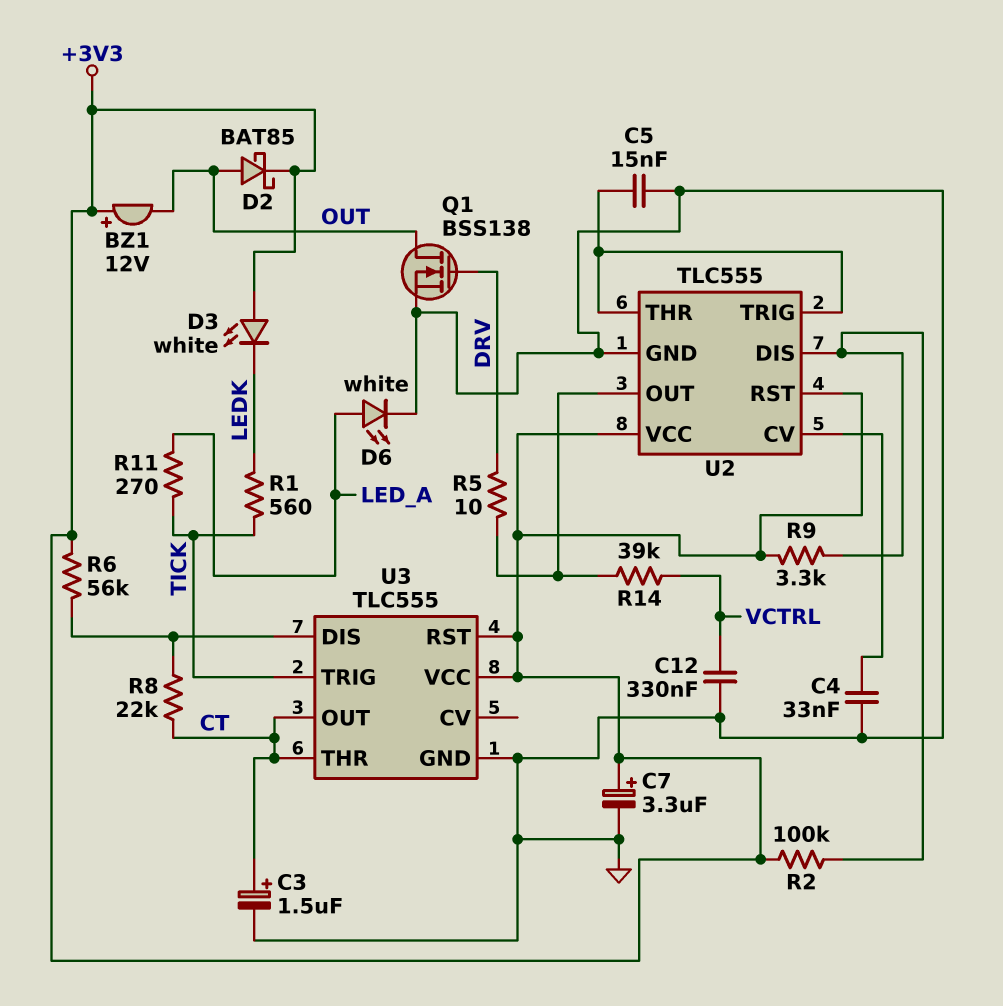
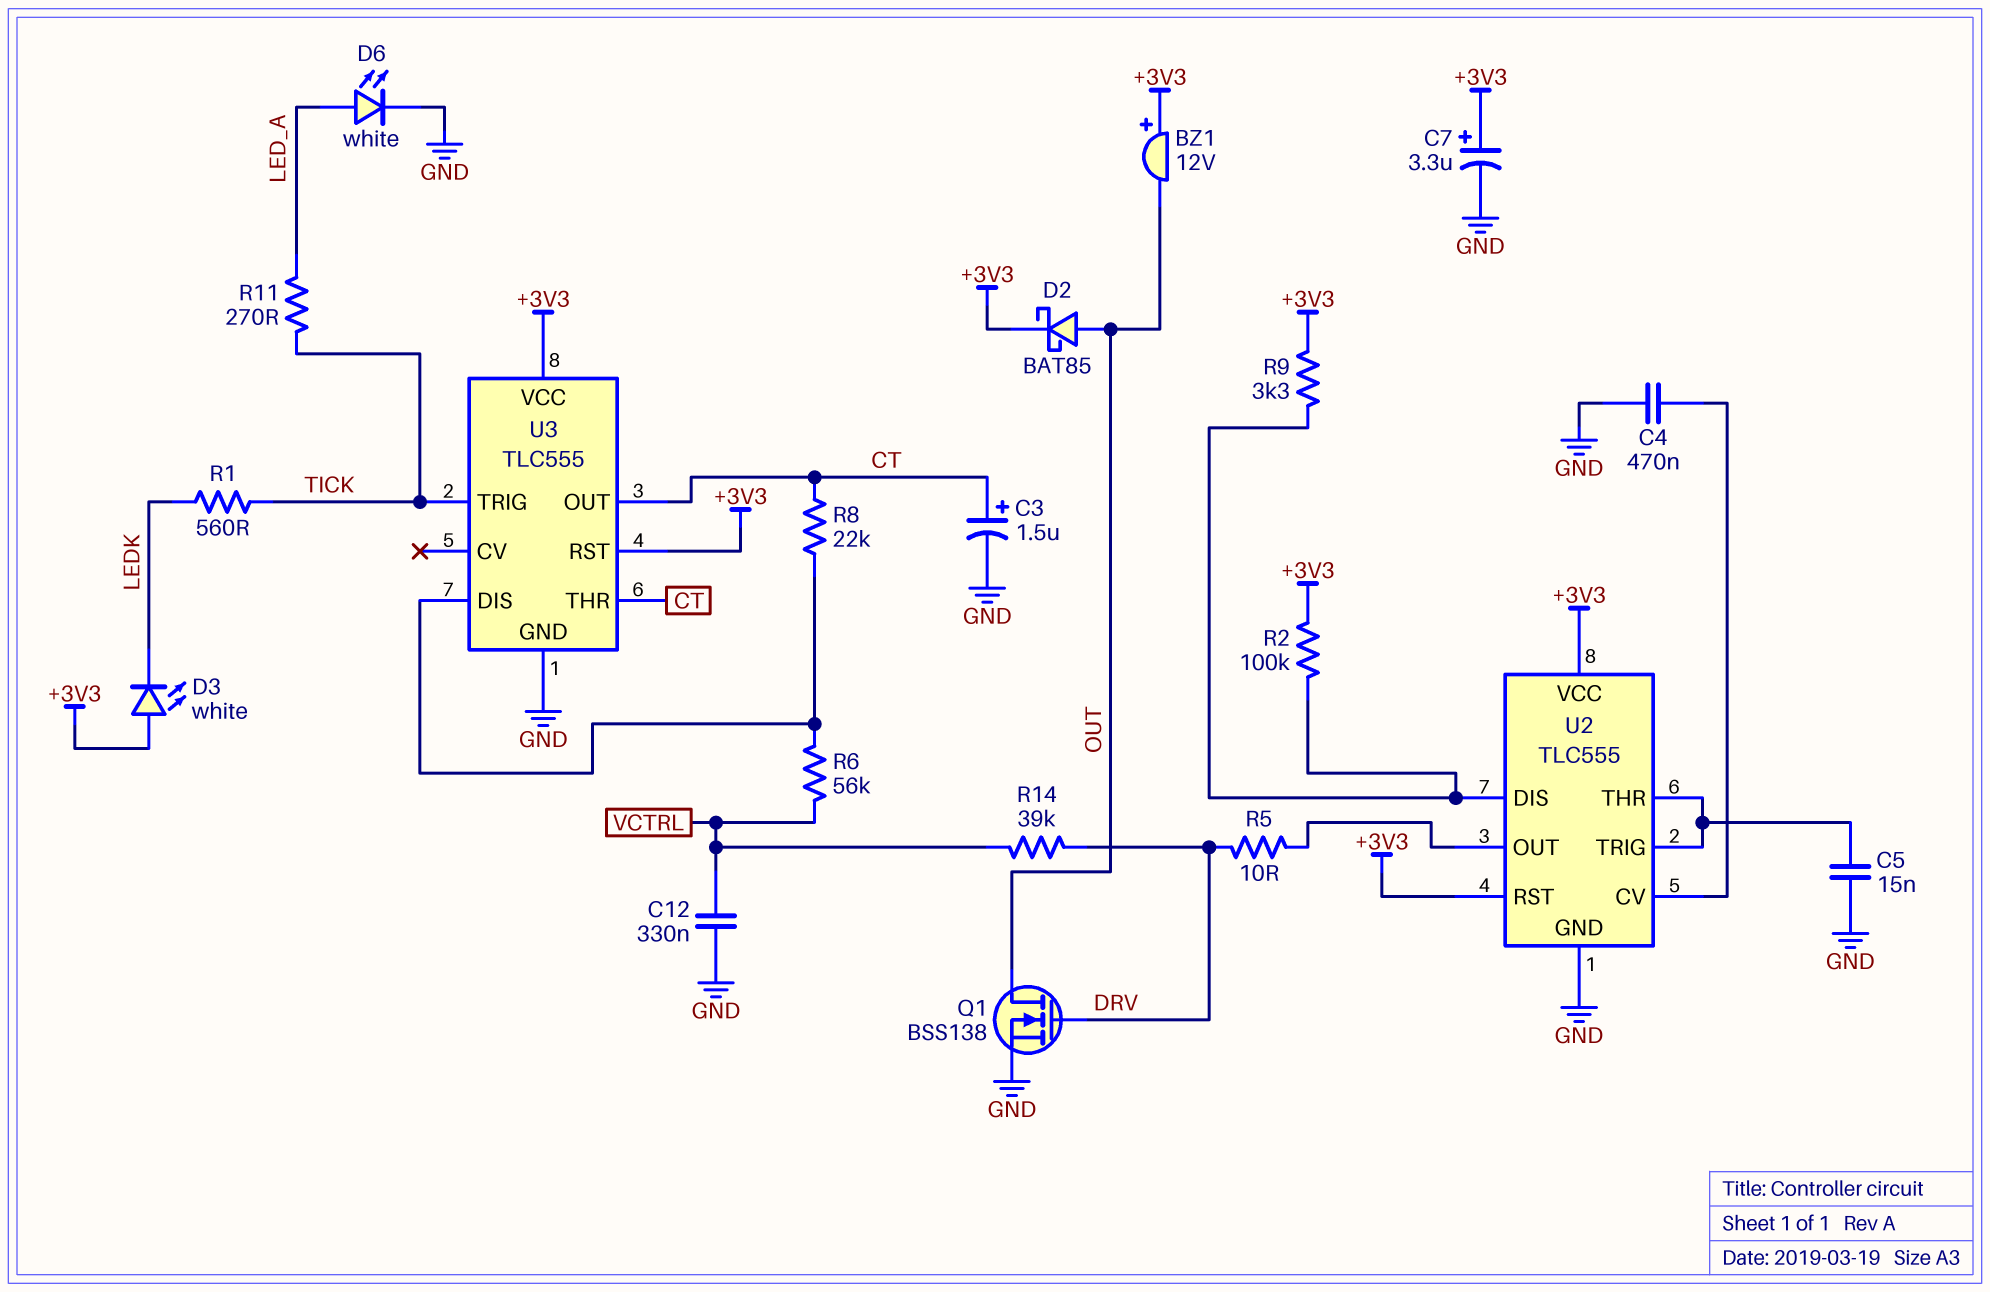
C4: 33nF (GND, U2/CV) -> 470nF (GND, U2/CV)
R6: 56k (+3V3, U3/DIS) -> 56k (U3/DIS, VCTRL)
R14: 39k (U2/OUT, VCTRL) -> 39k (DRV, VCTRL)

